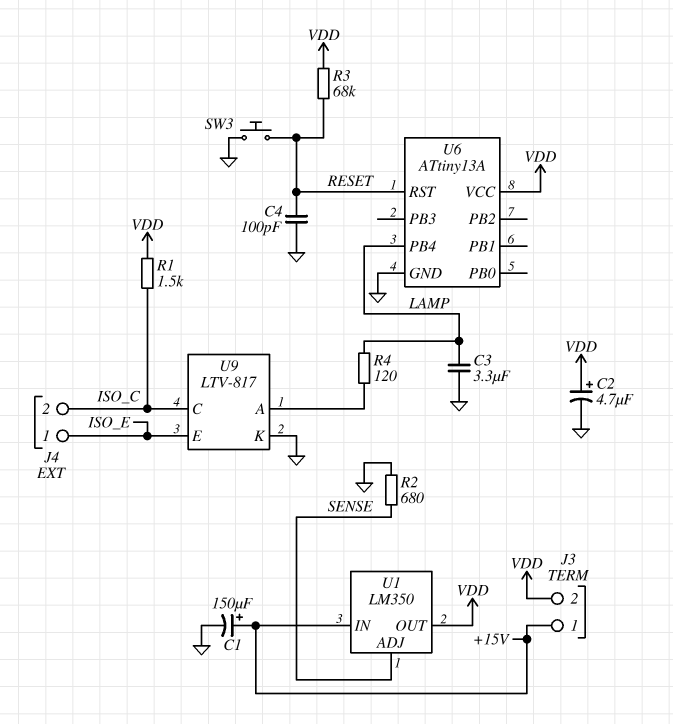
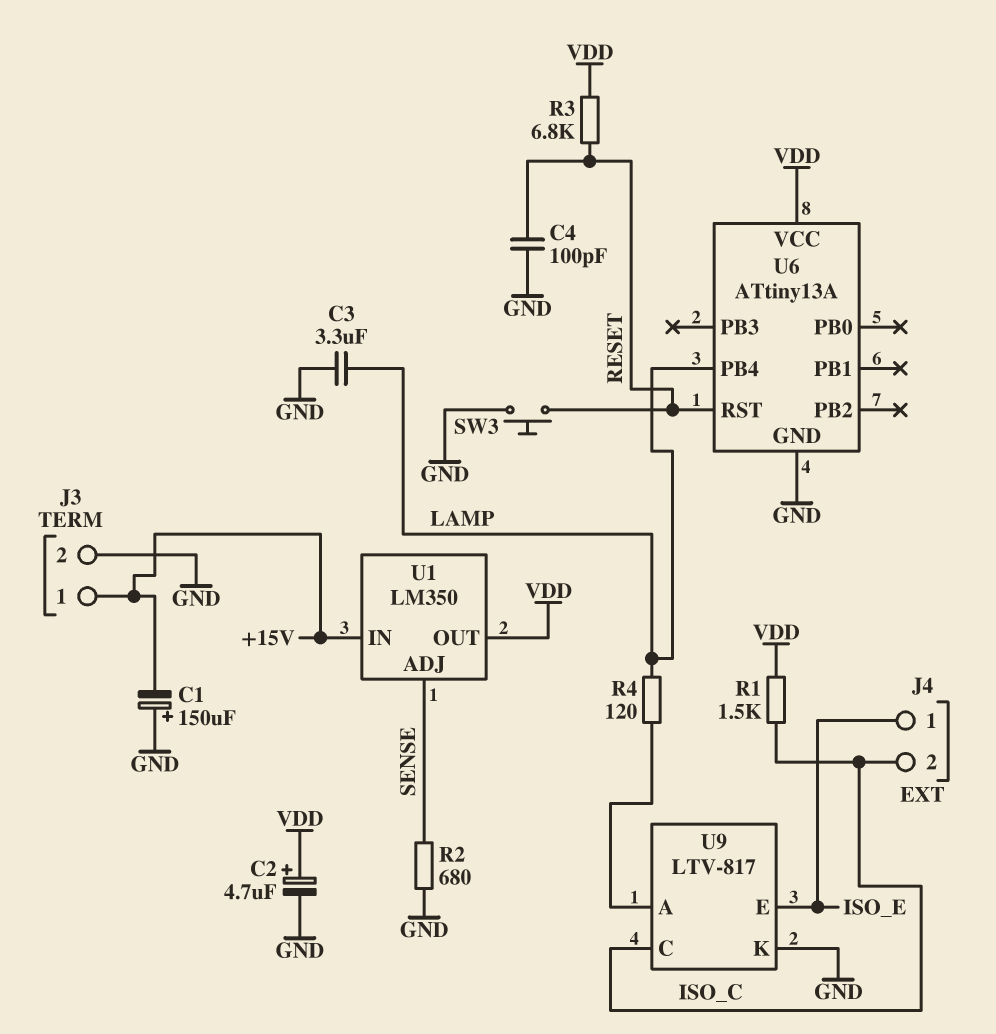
C1: 150uF (plus +15V, minus GND) -> 150uF (plus GND, minus +15V)
J3 pin 2: VDD -> GND
R3: 68k (RESET, VDD) -> 6.8k (RESET, VDD)

